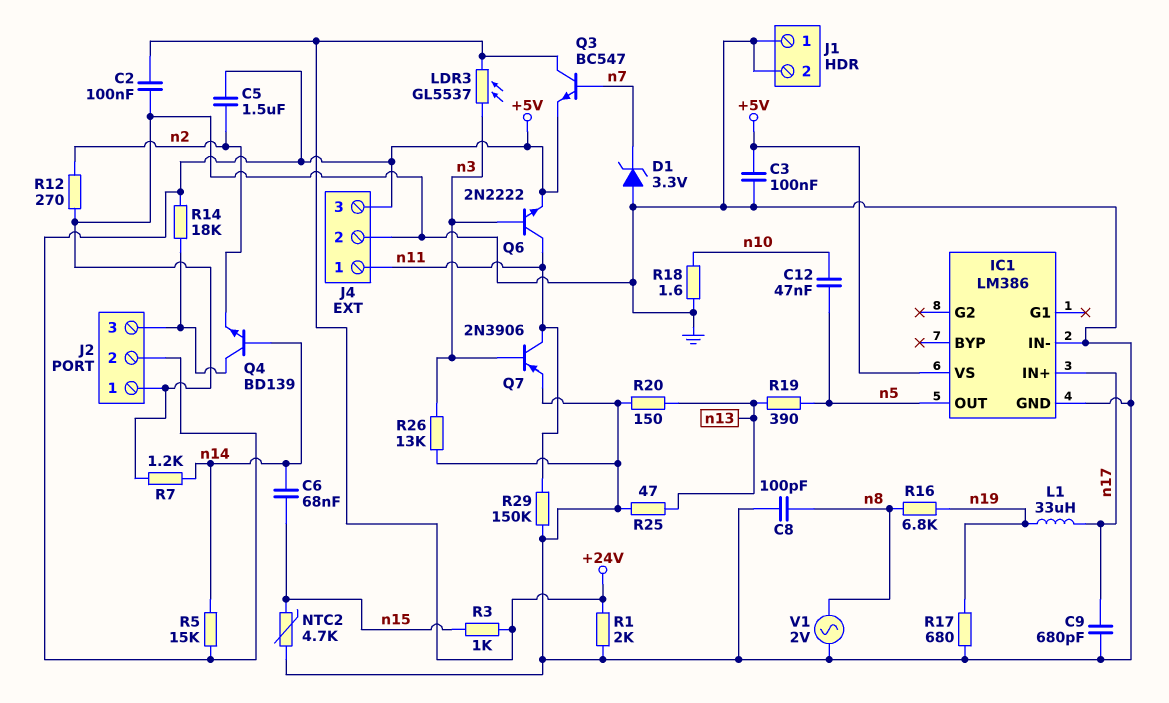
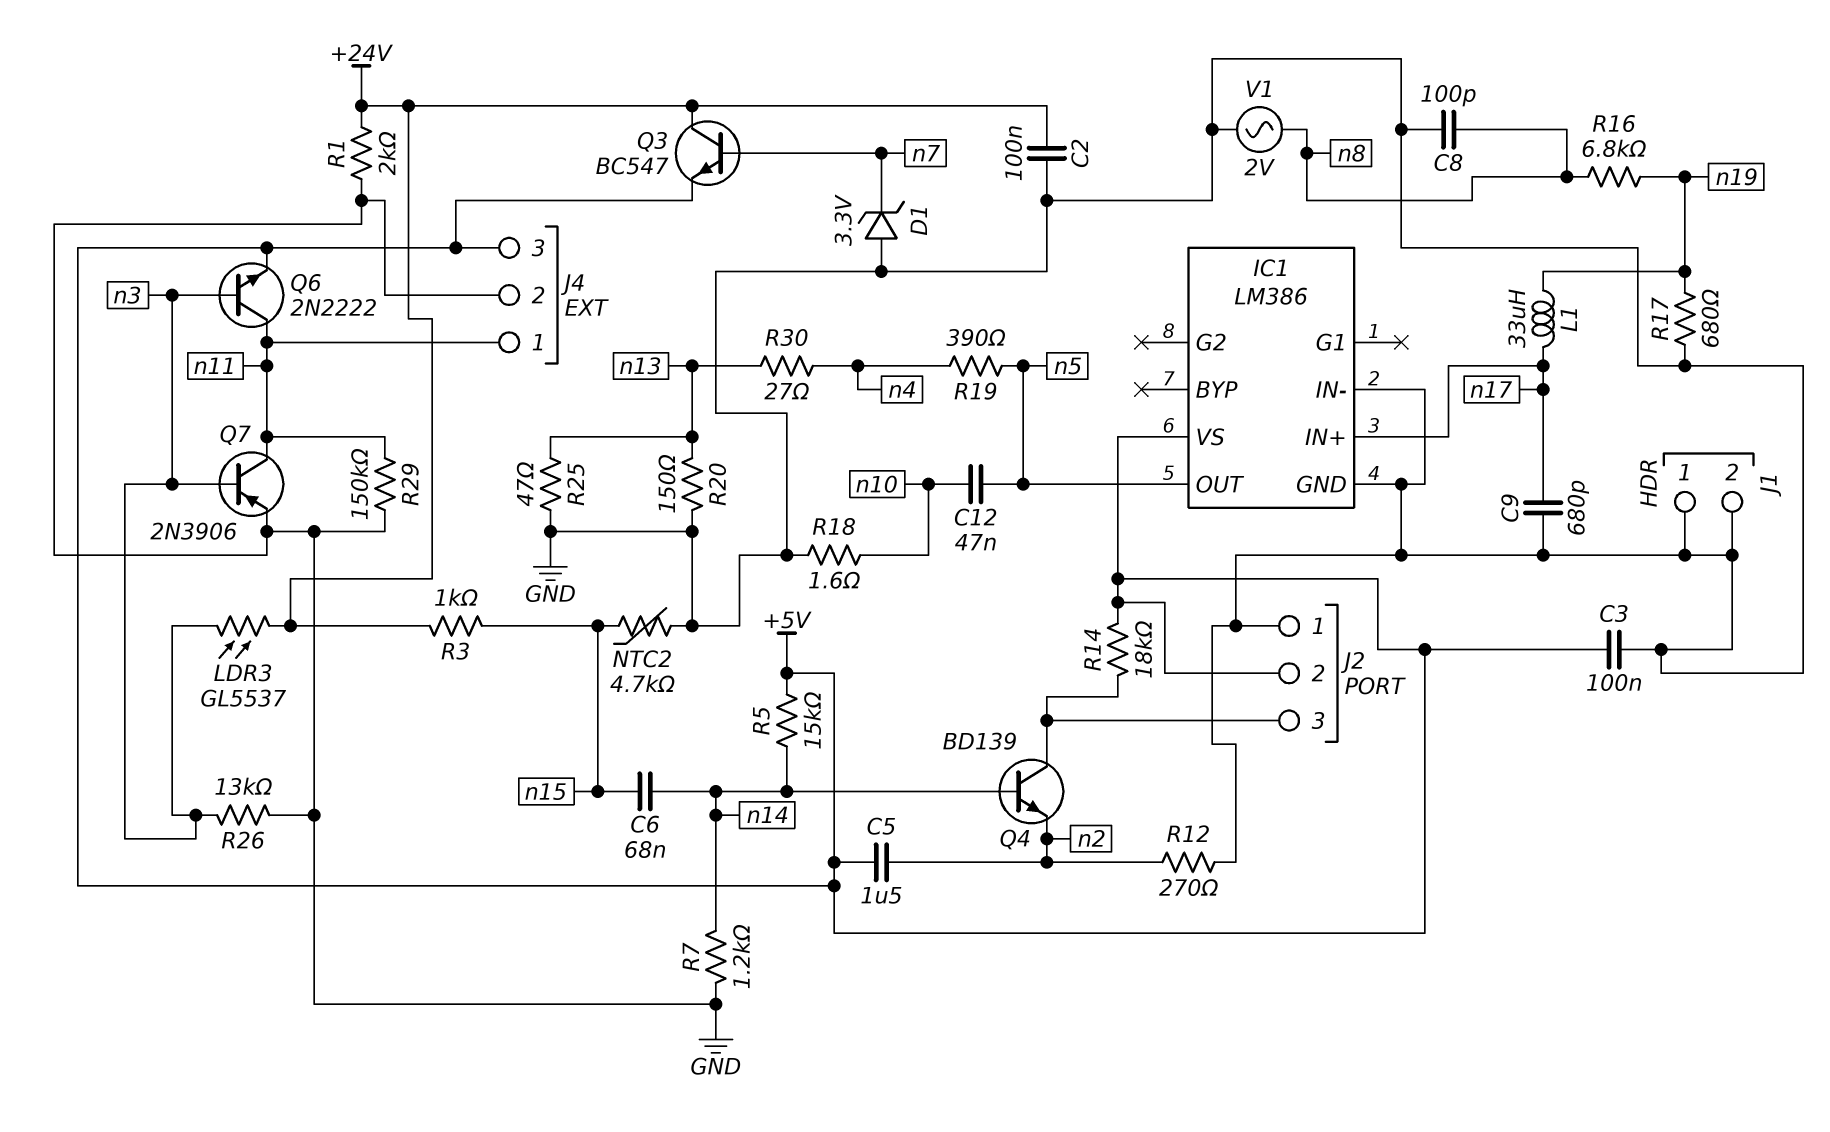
R19: 390 (n5, n13) -> 390 (n4, n5)
R30: none -> 27 (n4, n13)

